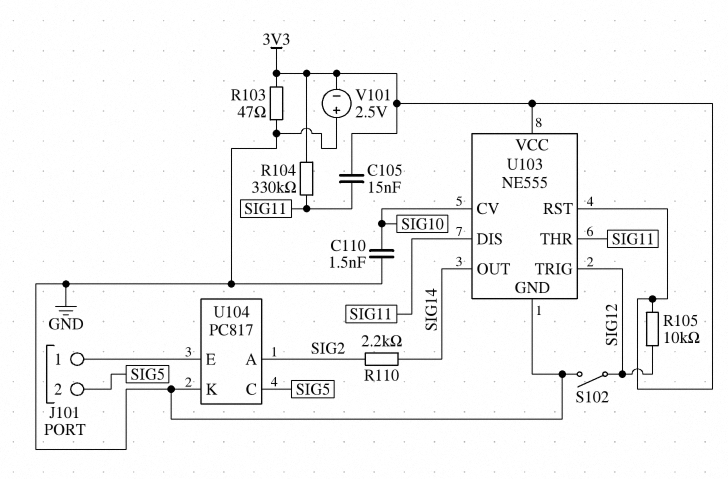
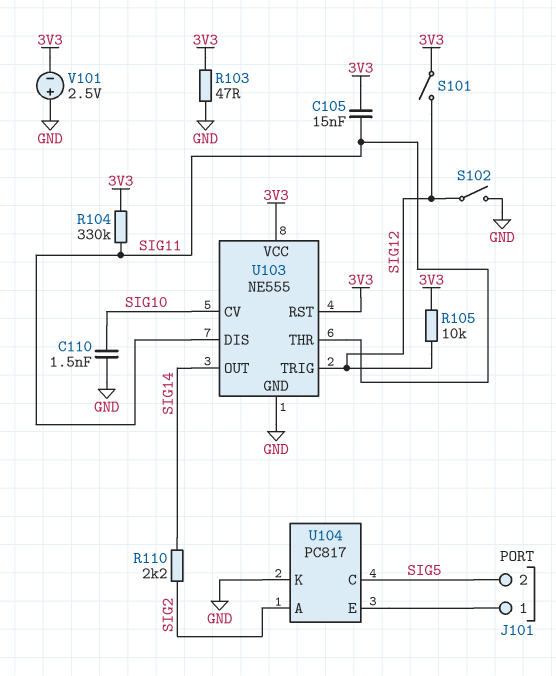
S101: none -> switch (3V3, SIG12)

